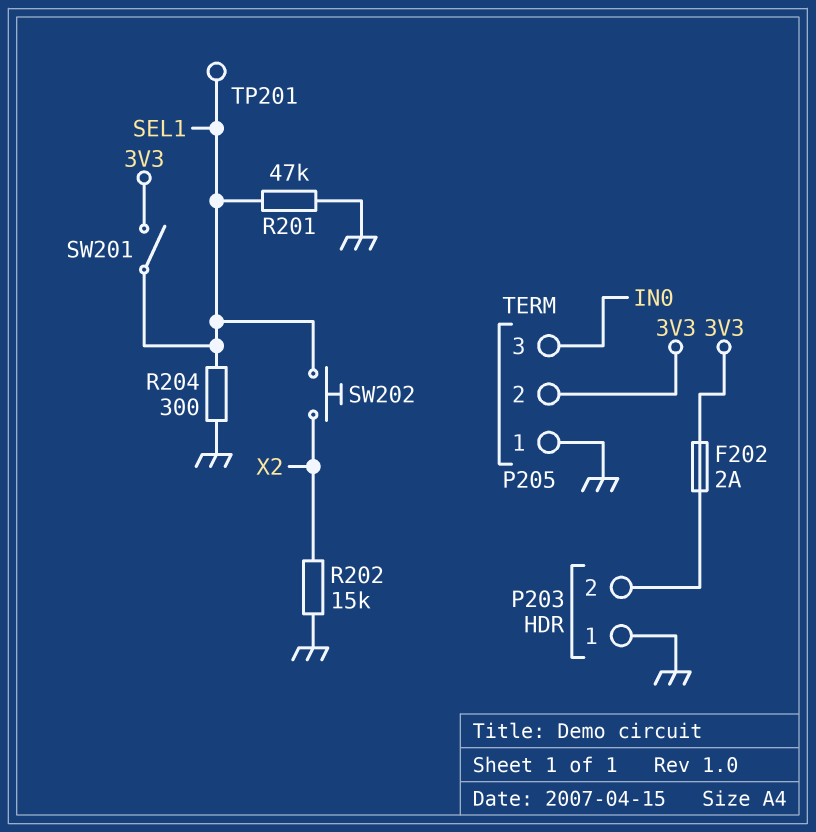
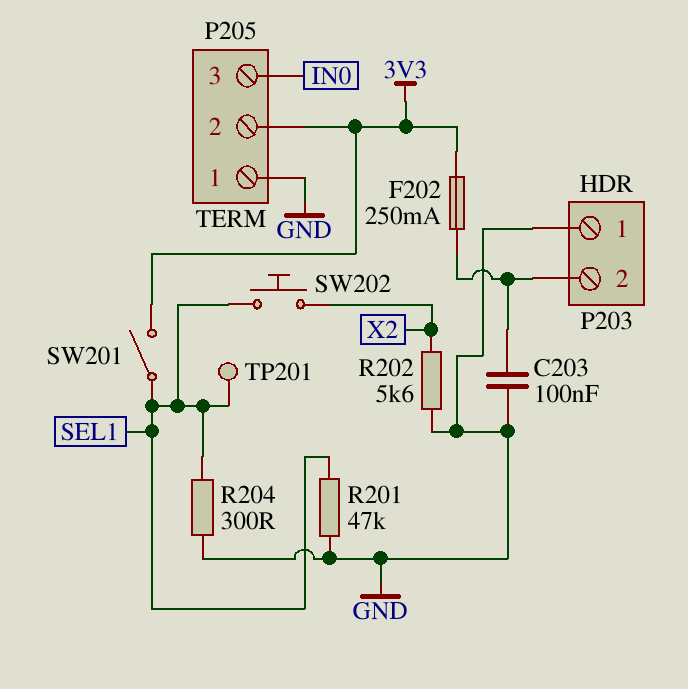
C203: none -> 100nF (GND, P203/2)
F202: 2A (3V3, P203/2) -> 250mA (3V3, P203/2)
R202: 15k (GND, X2) -> 5.6k (GND, X2)

